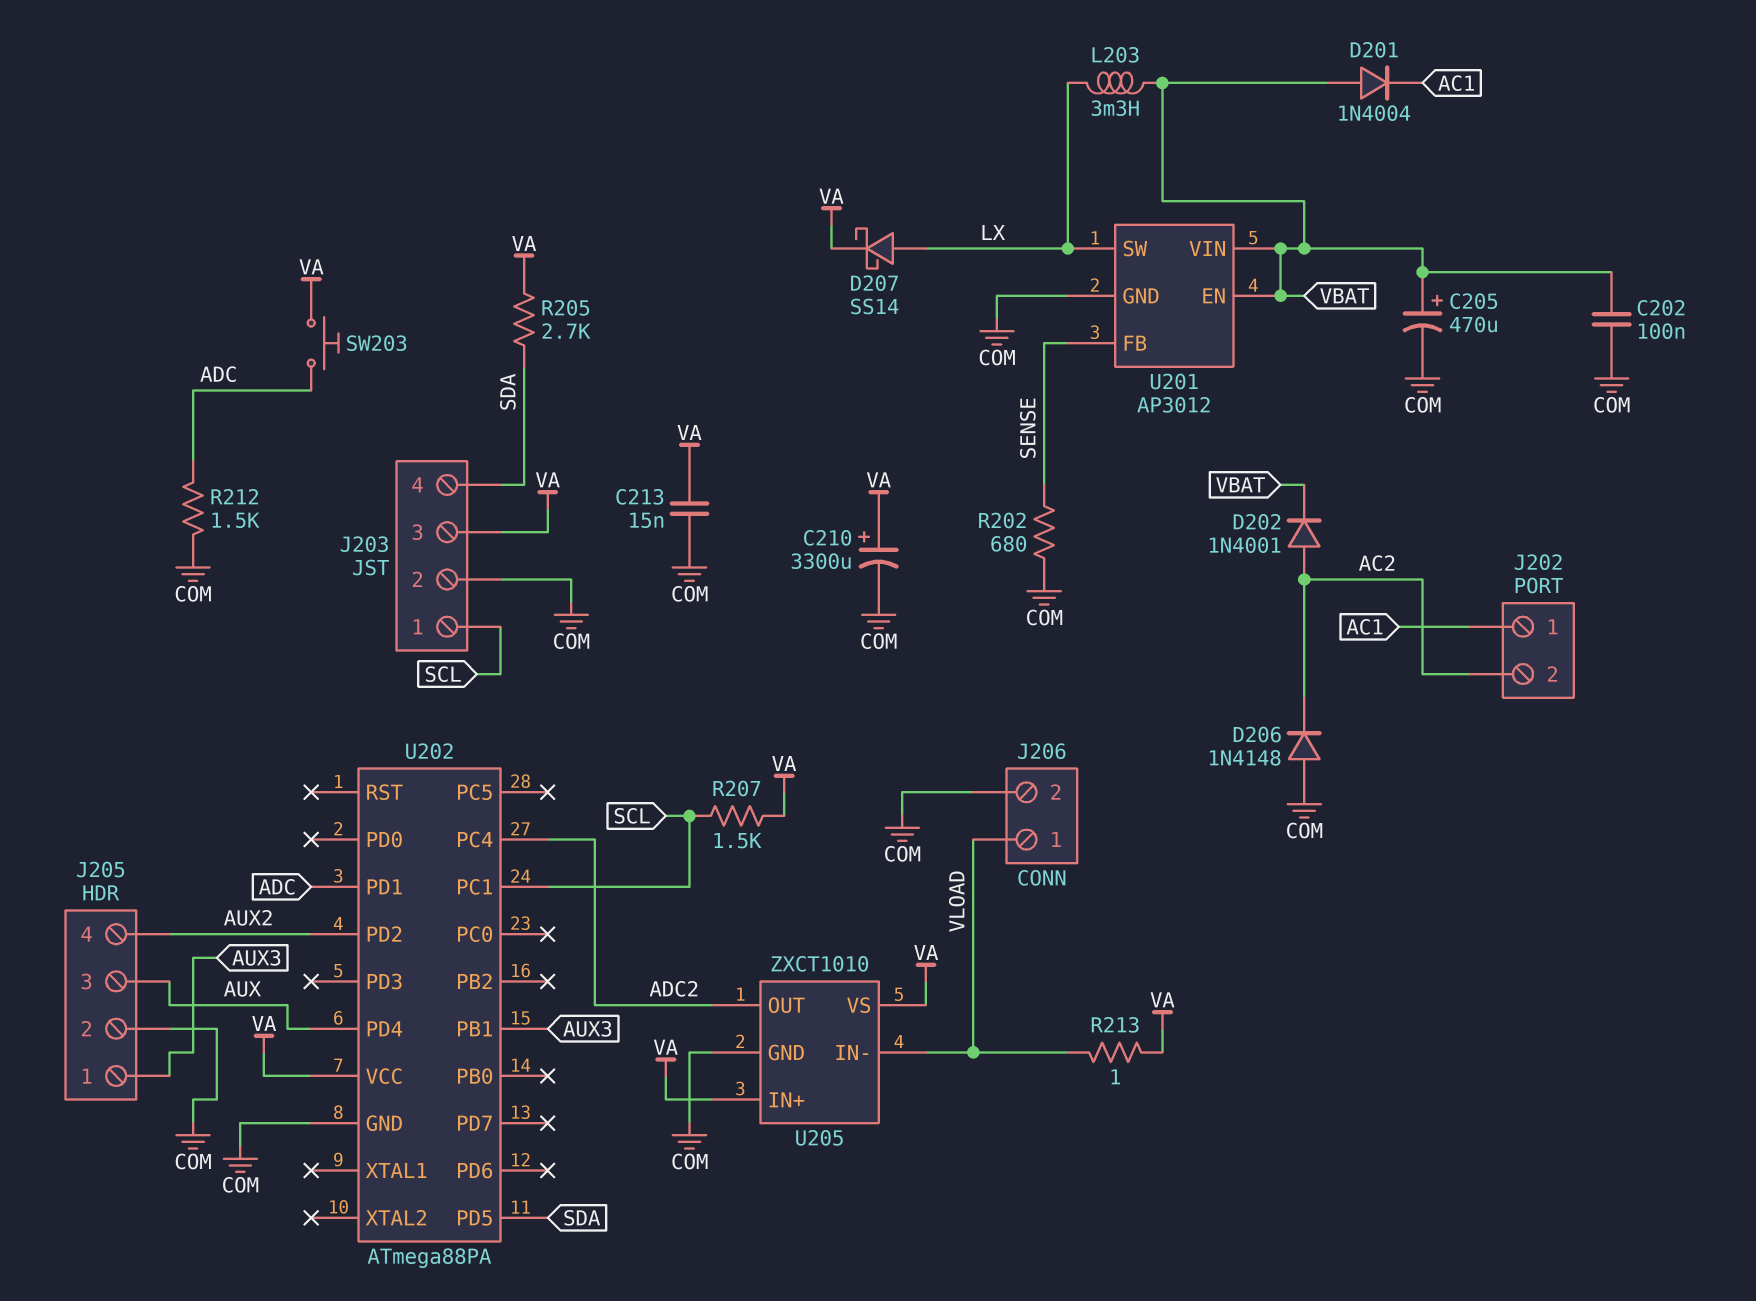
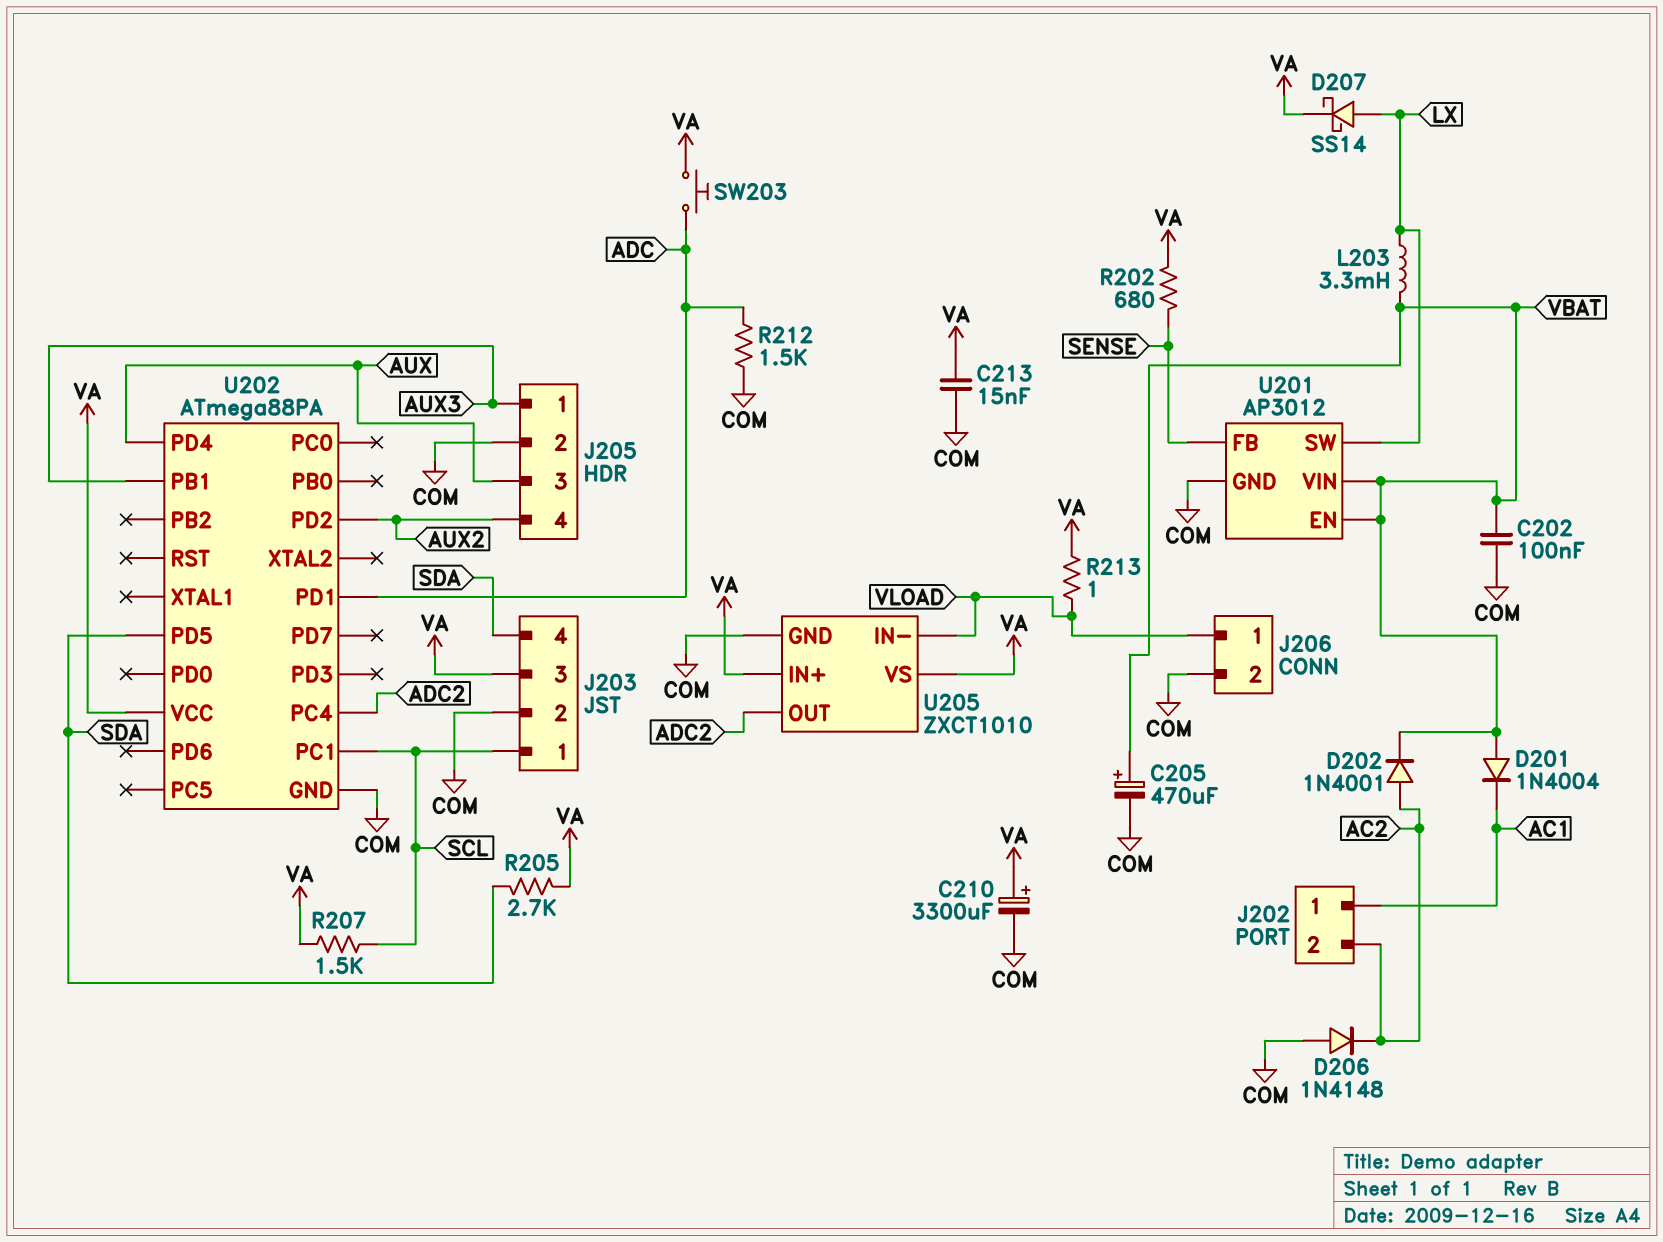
R202: 680 (COM, SENSE) -> 680 (SENSE, VA)

